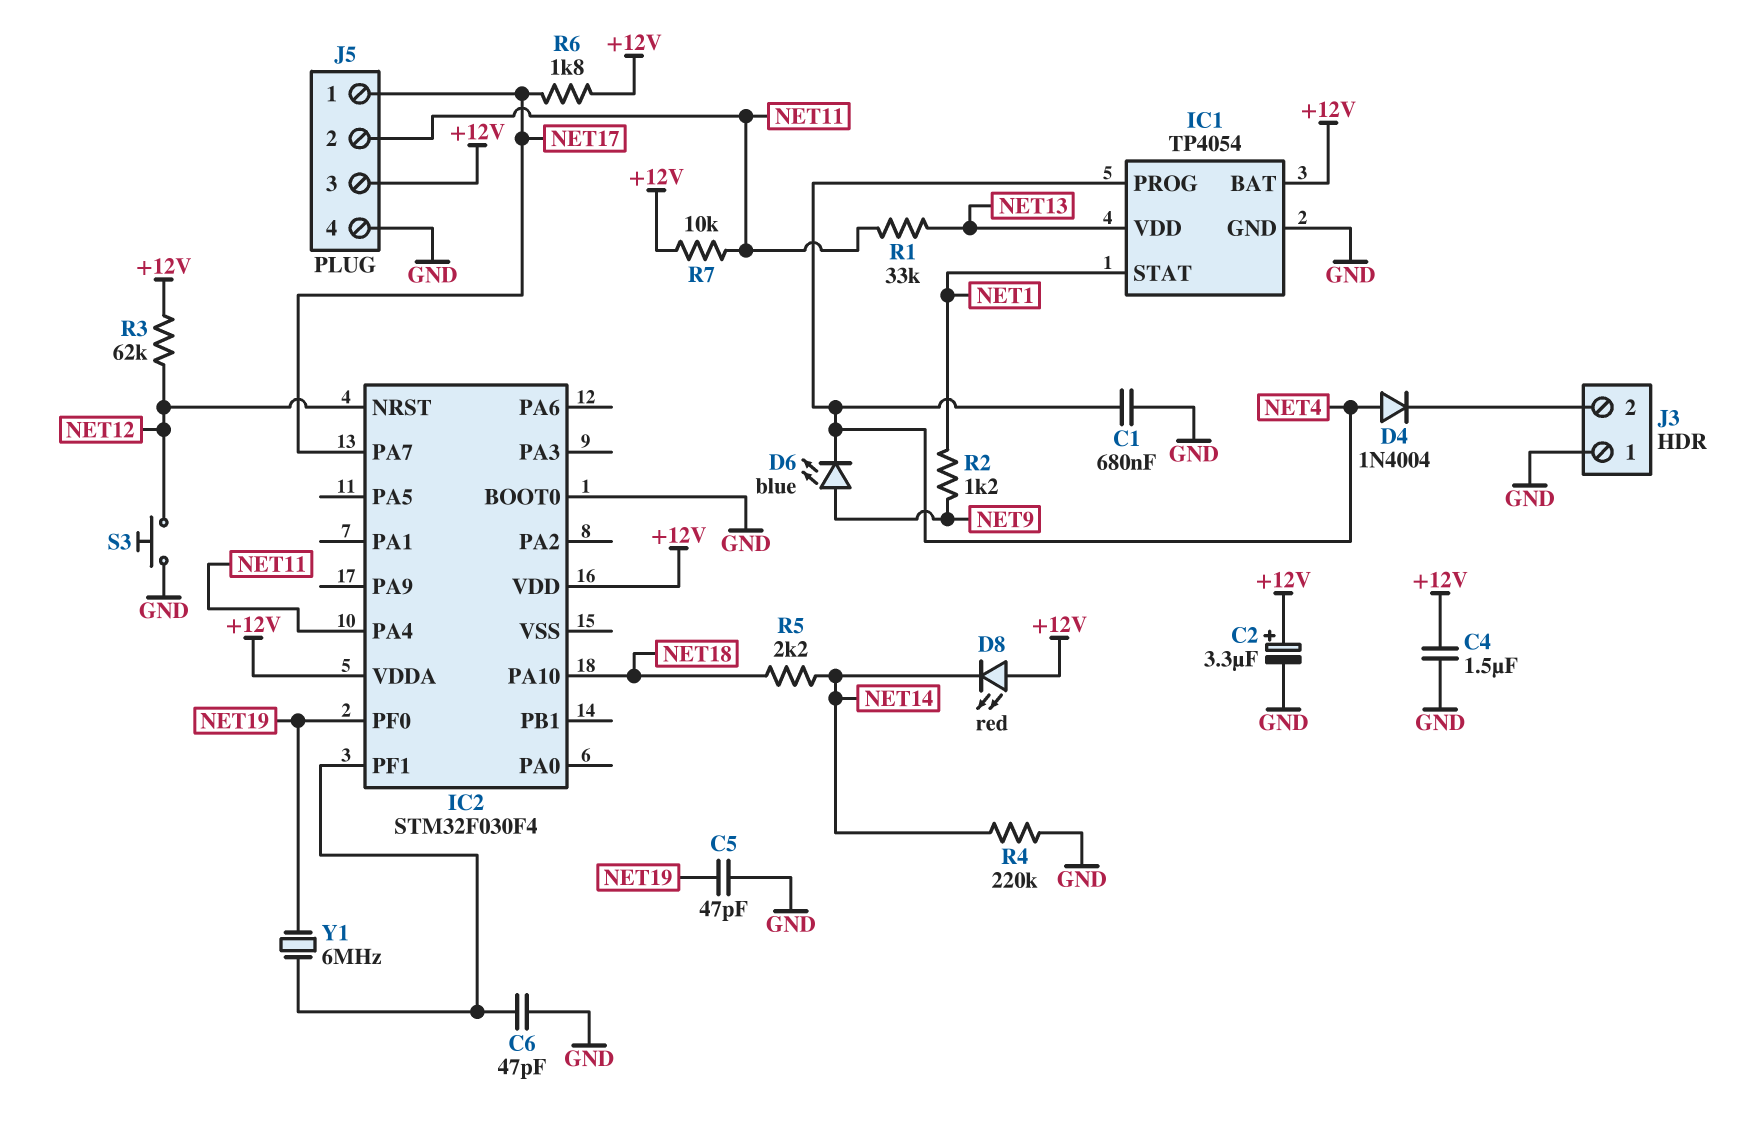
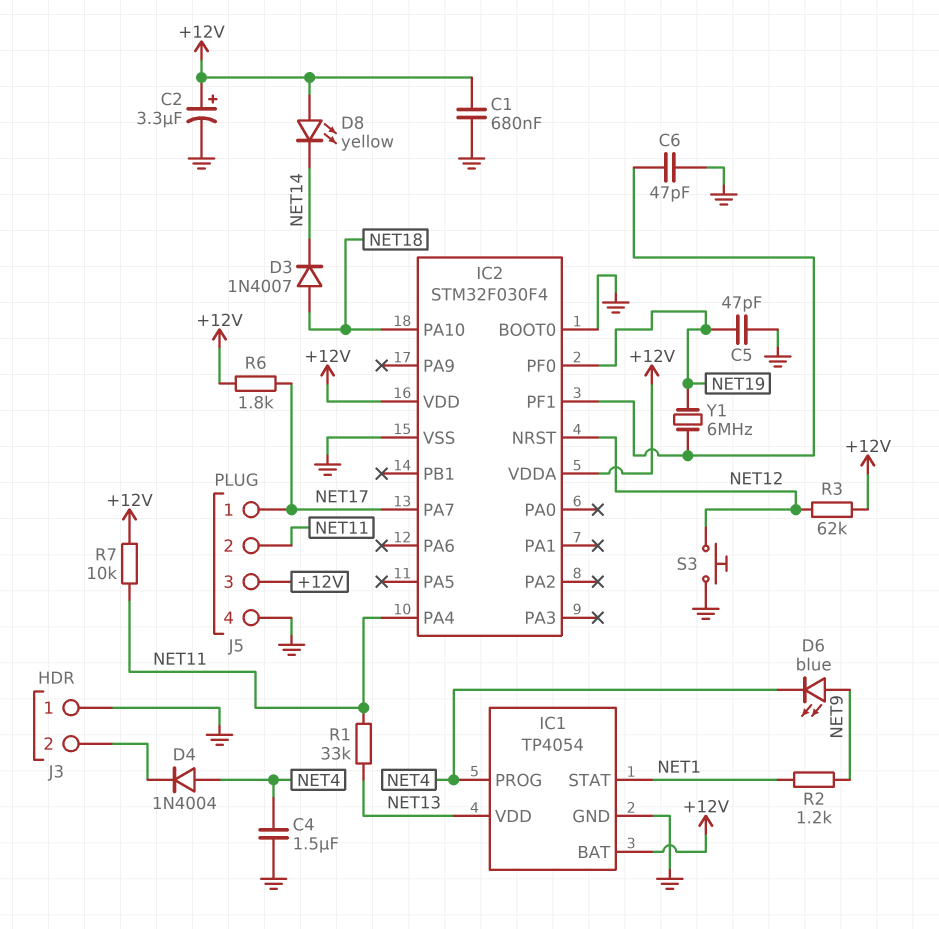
C1: 680nF (GND, NET4) -> 680nF (+12V, GND)
C4: 1.5uF (+12V, GND) -> 1.5uF (GND, NET4)
D3: none -> diode 1N4007 (A NET18, K NET14)
D8: LED red (A +12V, K NET14) -> LED yellow (A +12V, K NET14)
IC2 pin VSS: none -> GND
R4: 220k (GND, NET14) -> none
R5: 2.2k (NET14, NET18) -> none

